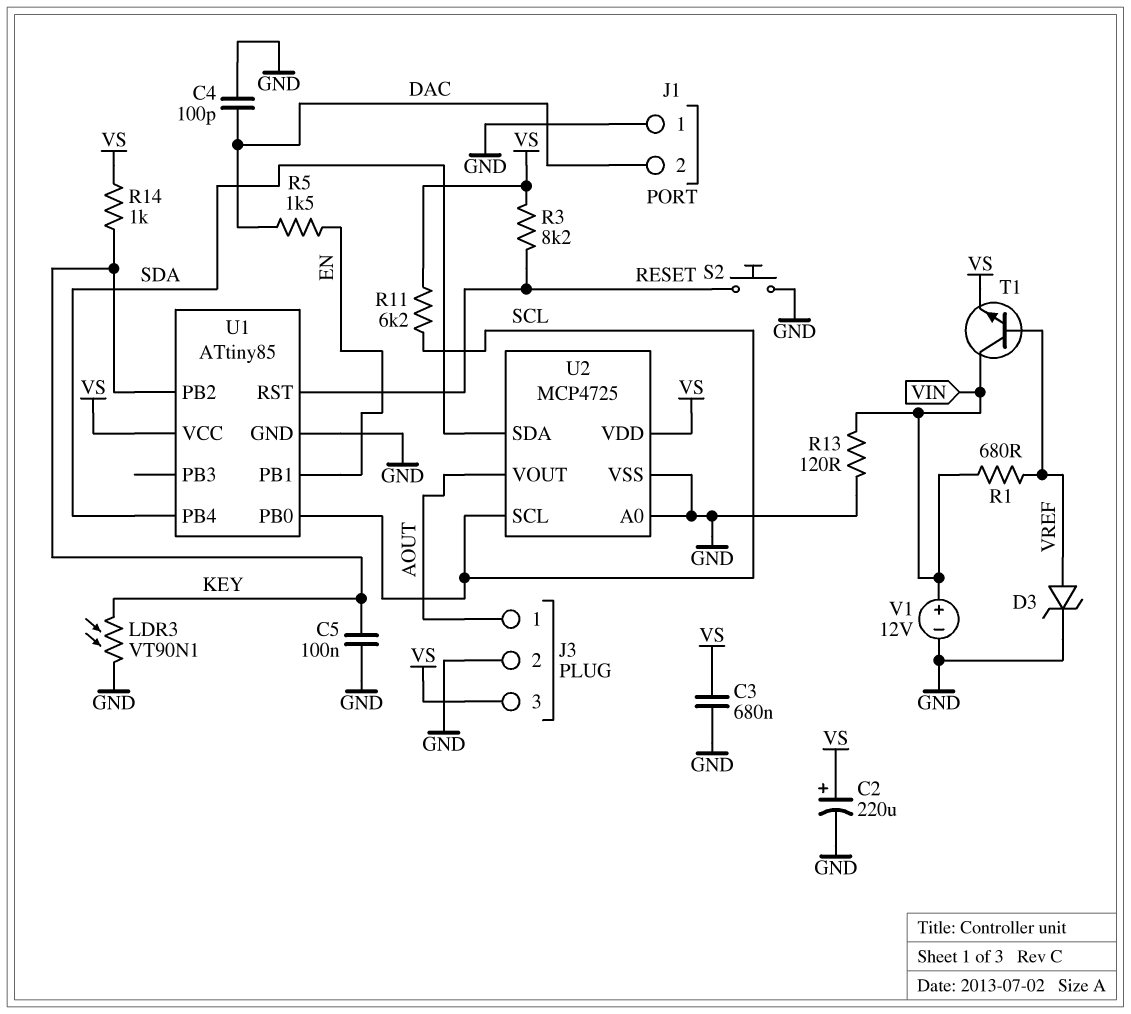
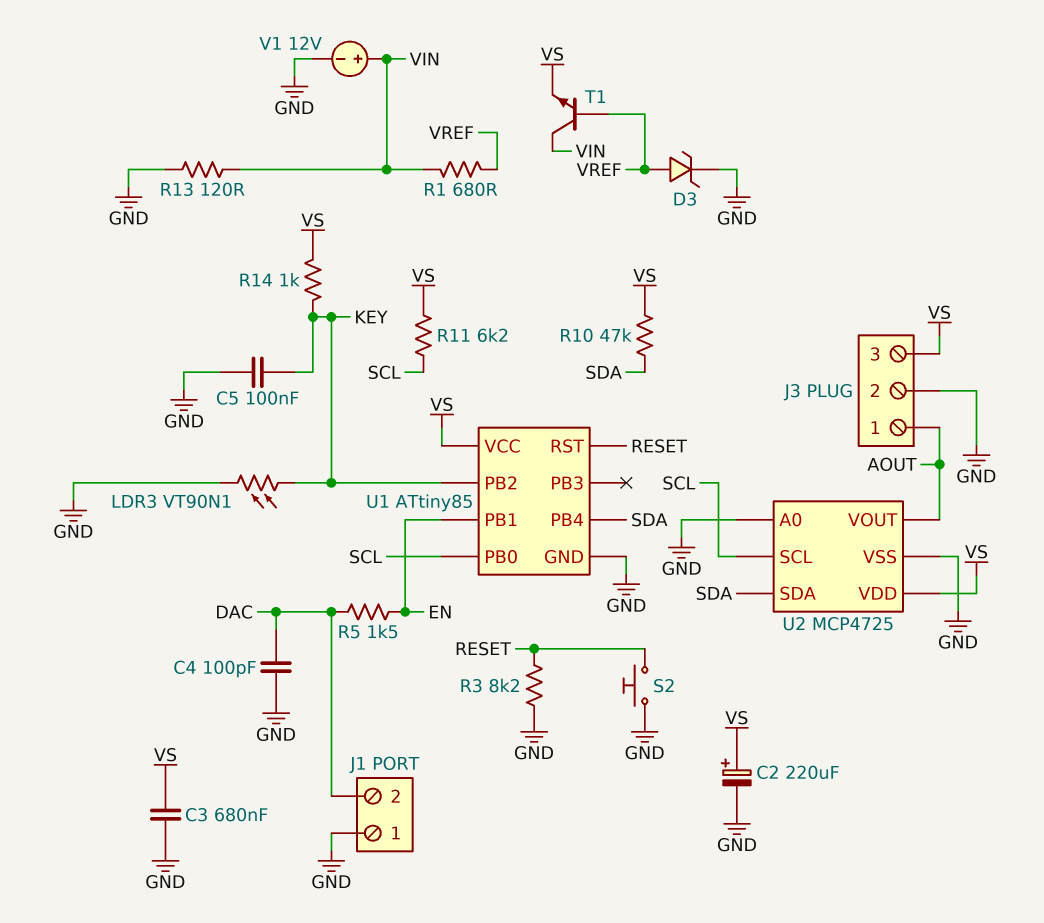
R3: 8.2k (RESET, VS) -> 8.2k (GND, RESET)
R10: none -> 47k (SDA, VS)

